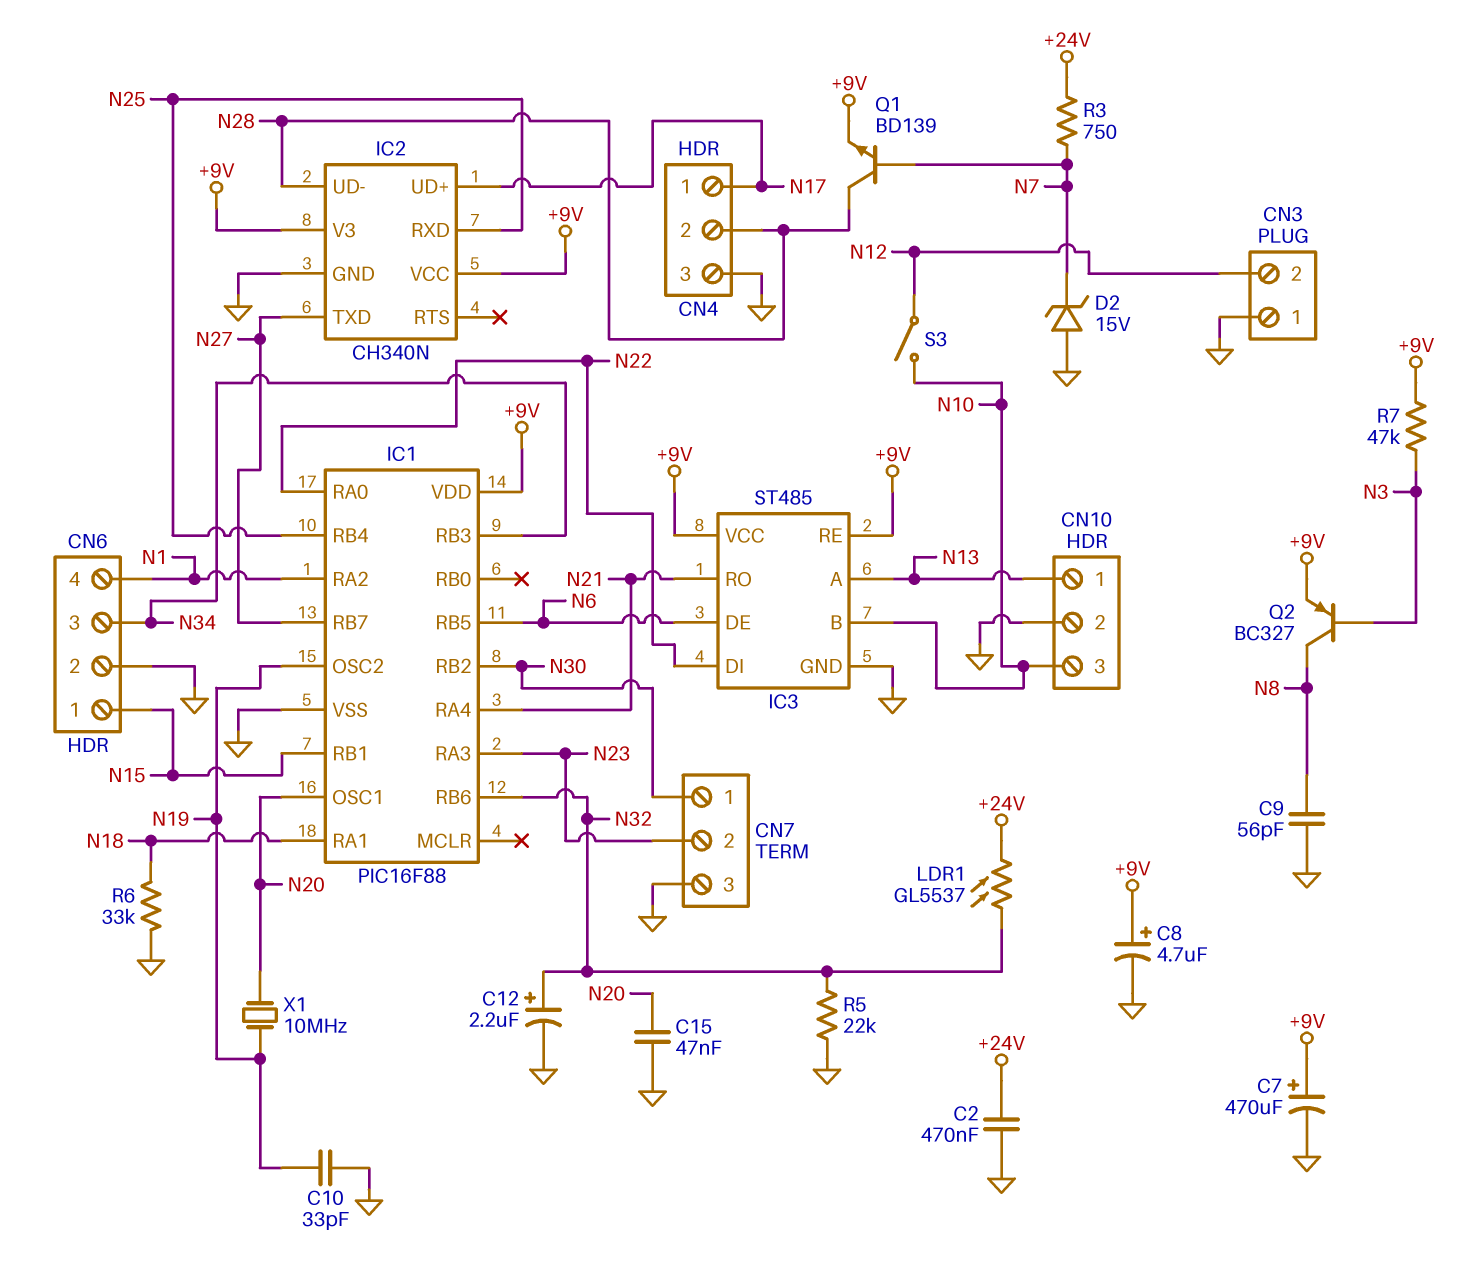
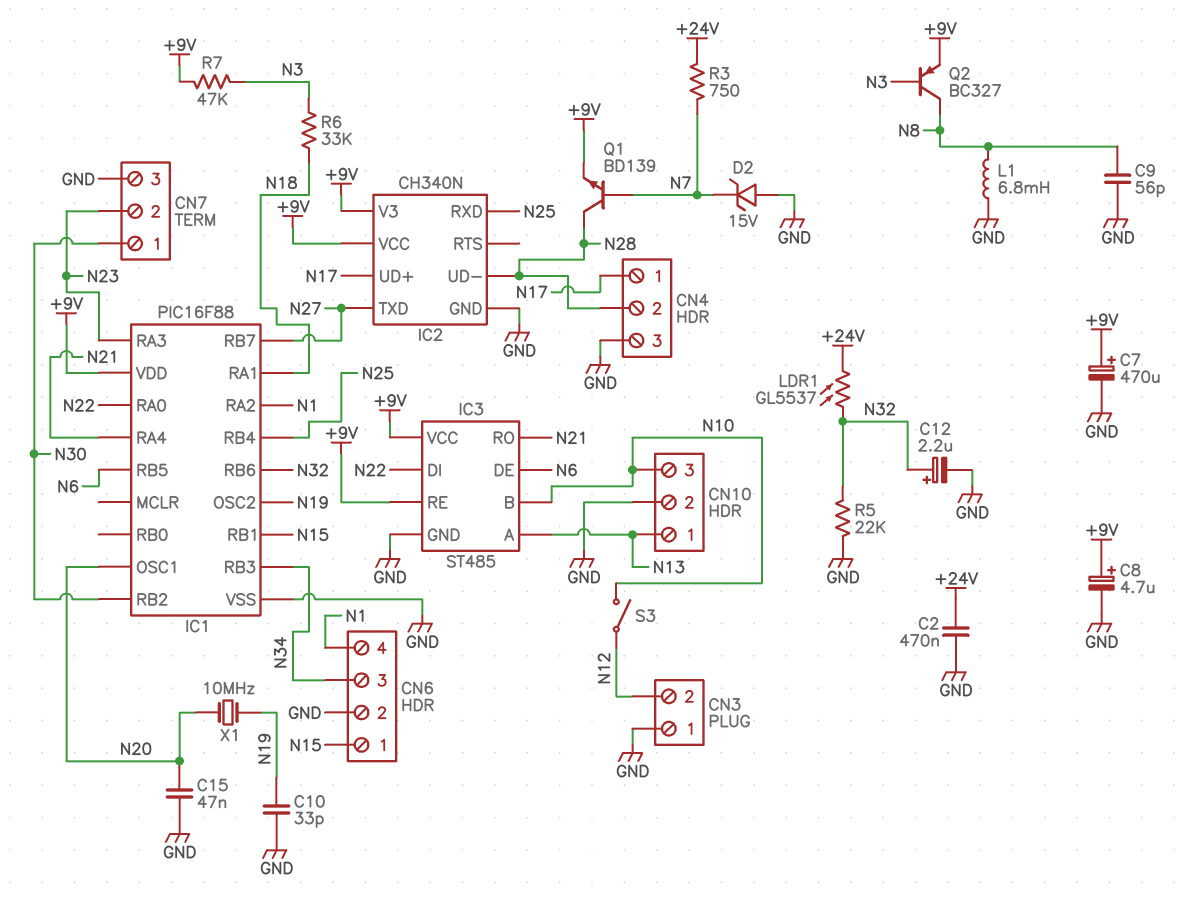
L1: none -> 6.8mH (GND, N8)
R6: 33k (GND, N18) -> 33k (N3, N18)

